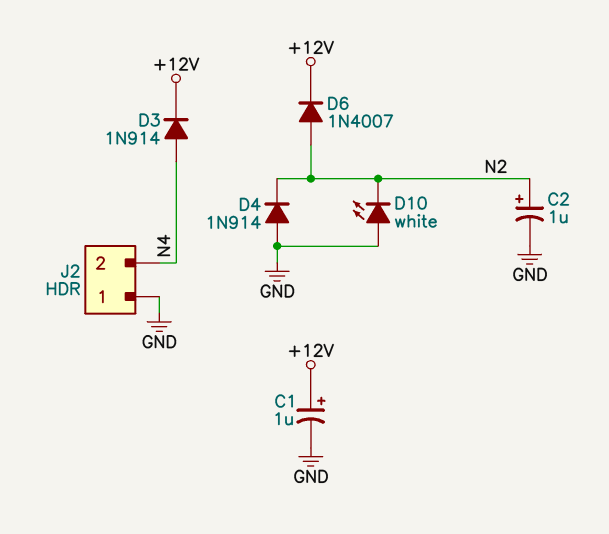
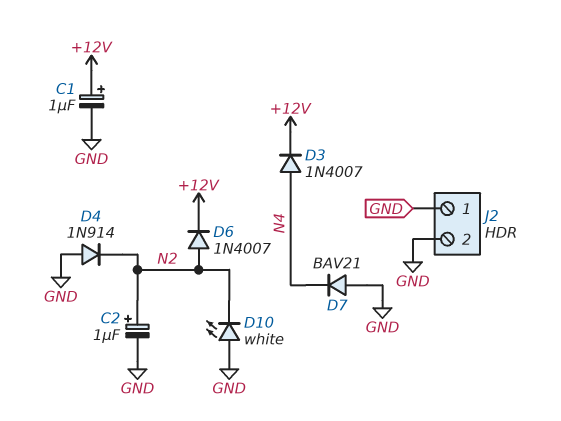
D3: diode 1N914 (A N4, K +12V) -> diode 1N4007 (A N4, K +12V)
D7: none -> diode BAV21 (A GND, K N4)
J2 pin 2: N4 -> GND

